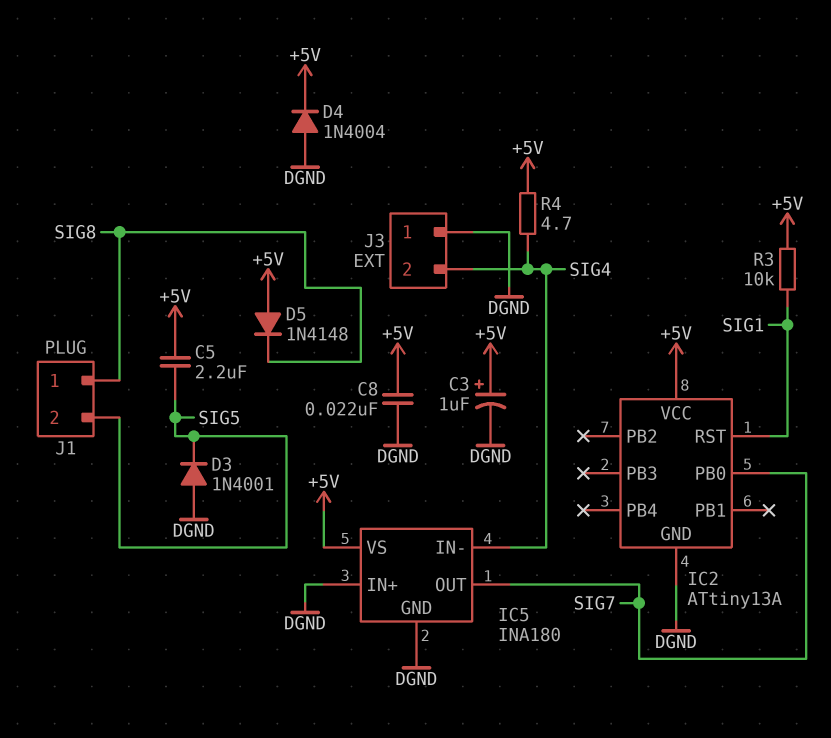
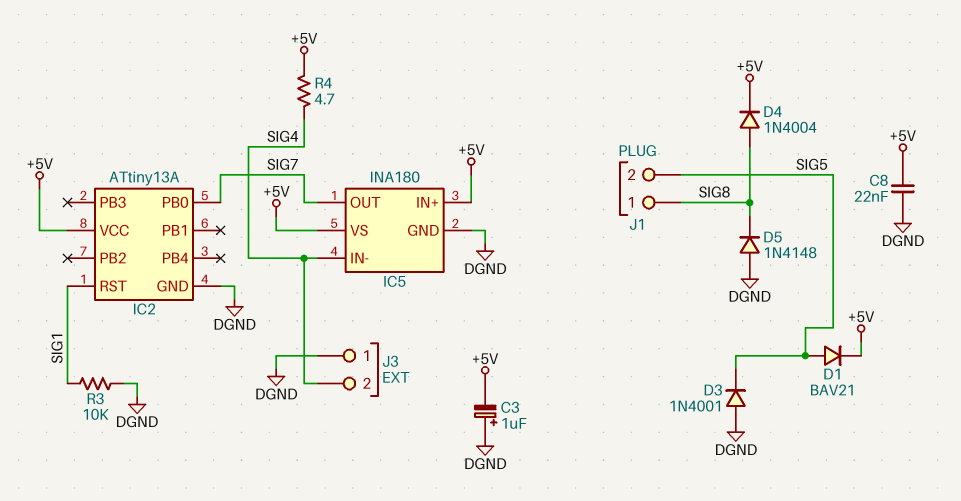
C3: 1uF (plus +5V, minus DGND) -> 1uF (plus DGND, minus +5V)
C5: 2.2uF (+5V, SIG5) -> none
D1: none -> diode BAV21 (A SIG5, K +5V)
D4: diode 1N4004 (A DGND, K +5V) -> diode 1N4004 (A SIG8, K +5V)
D5: diode 1N4148 (A +5V, K SIG8) -> diode 1N4148 (A DGND, K SIG8)
IC5 pin IN+: DGND -> +5V
R3: 10k (+5V, SIG1) -> 10k (DGND, SIG1)

